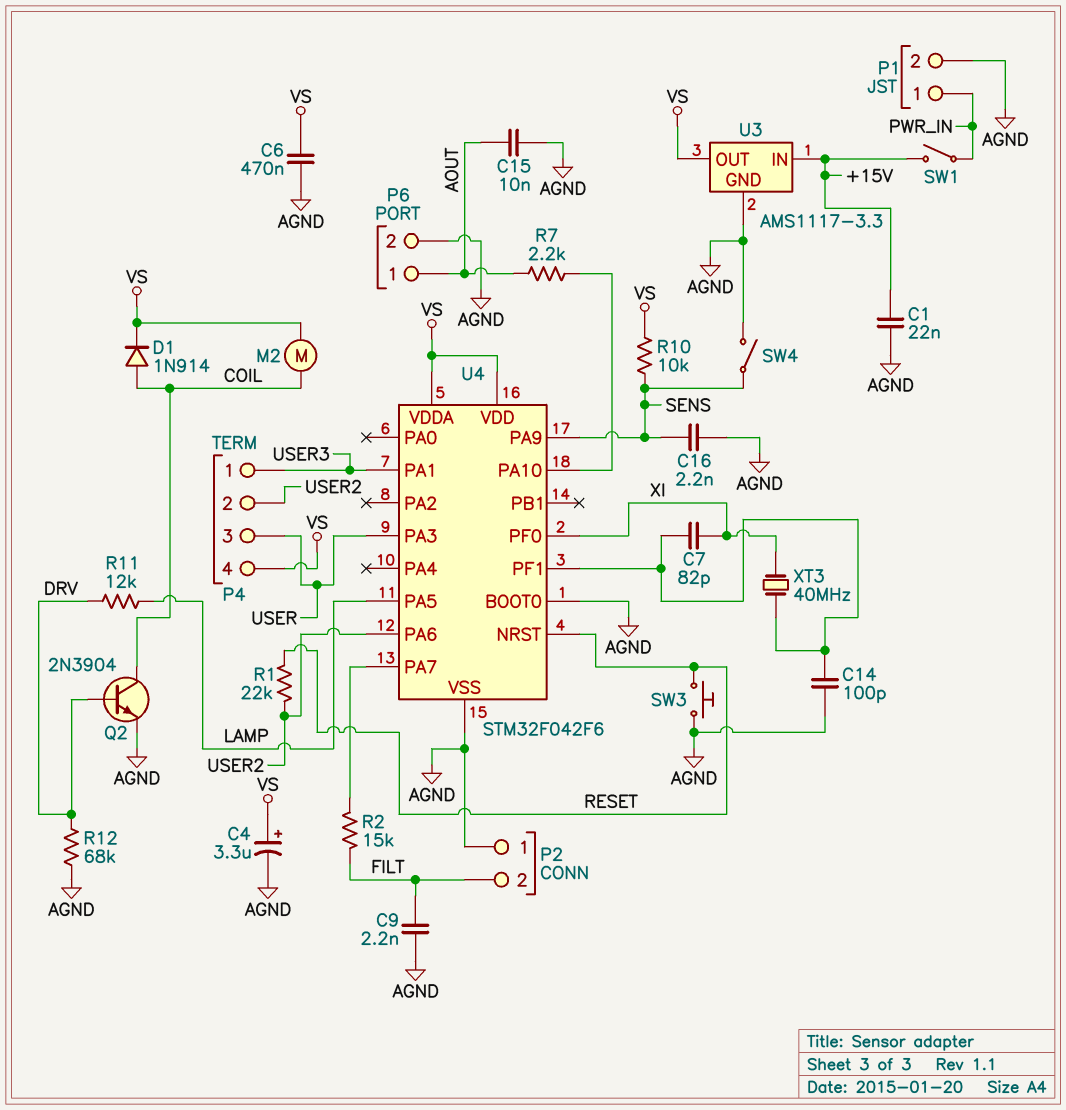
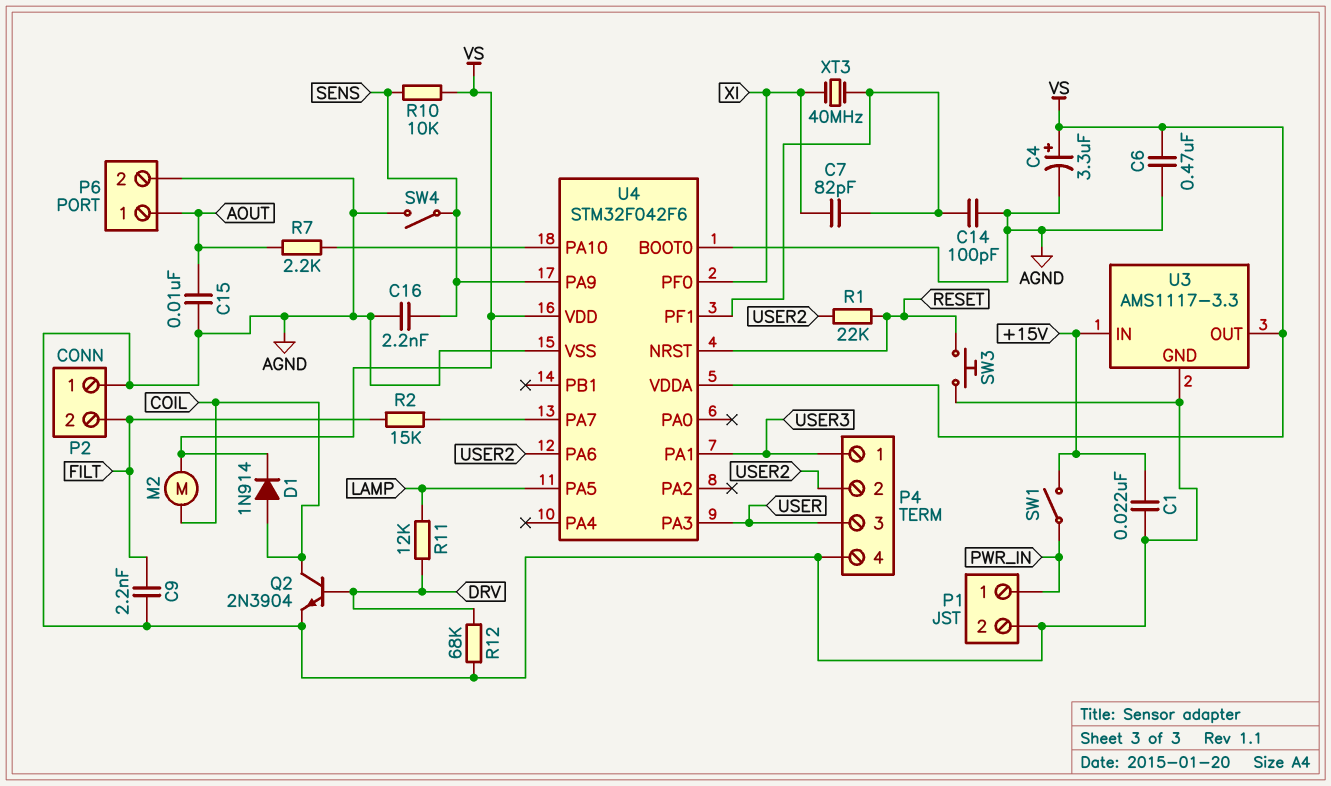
P4 pin 4: VS -> AGND

